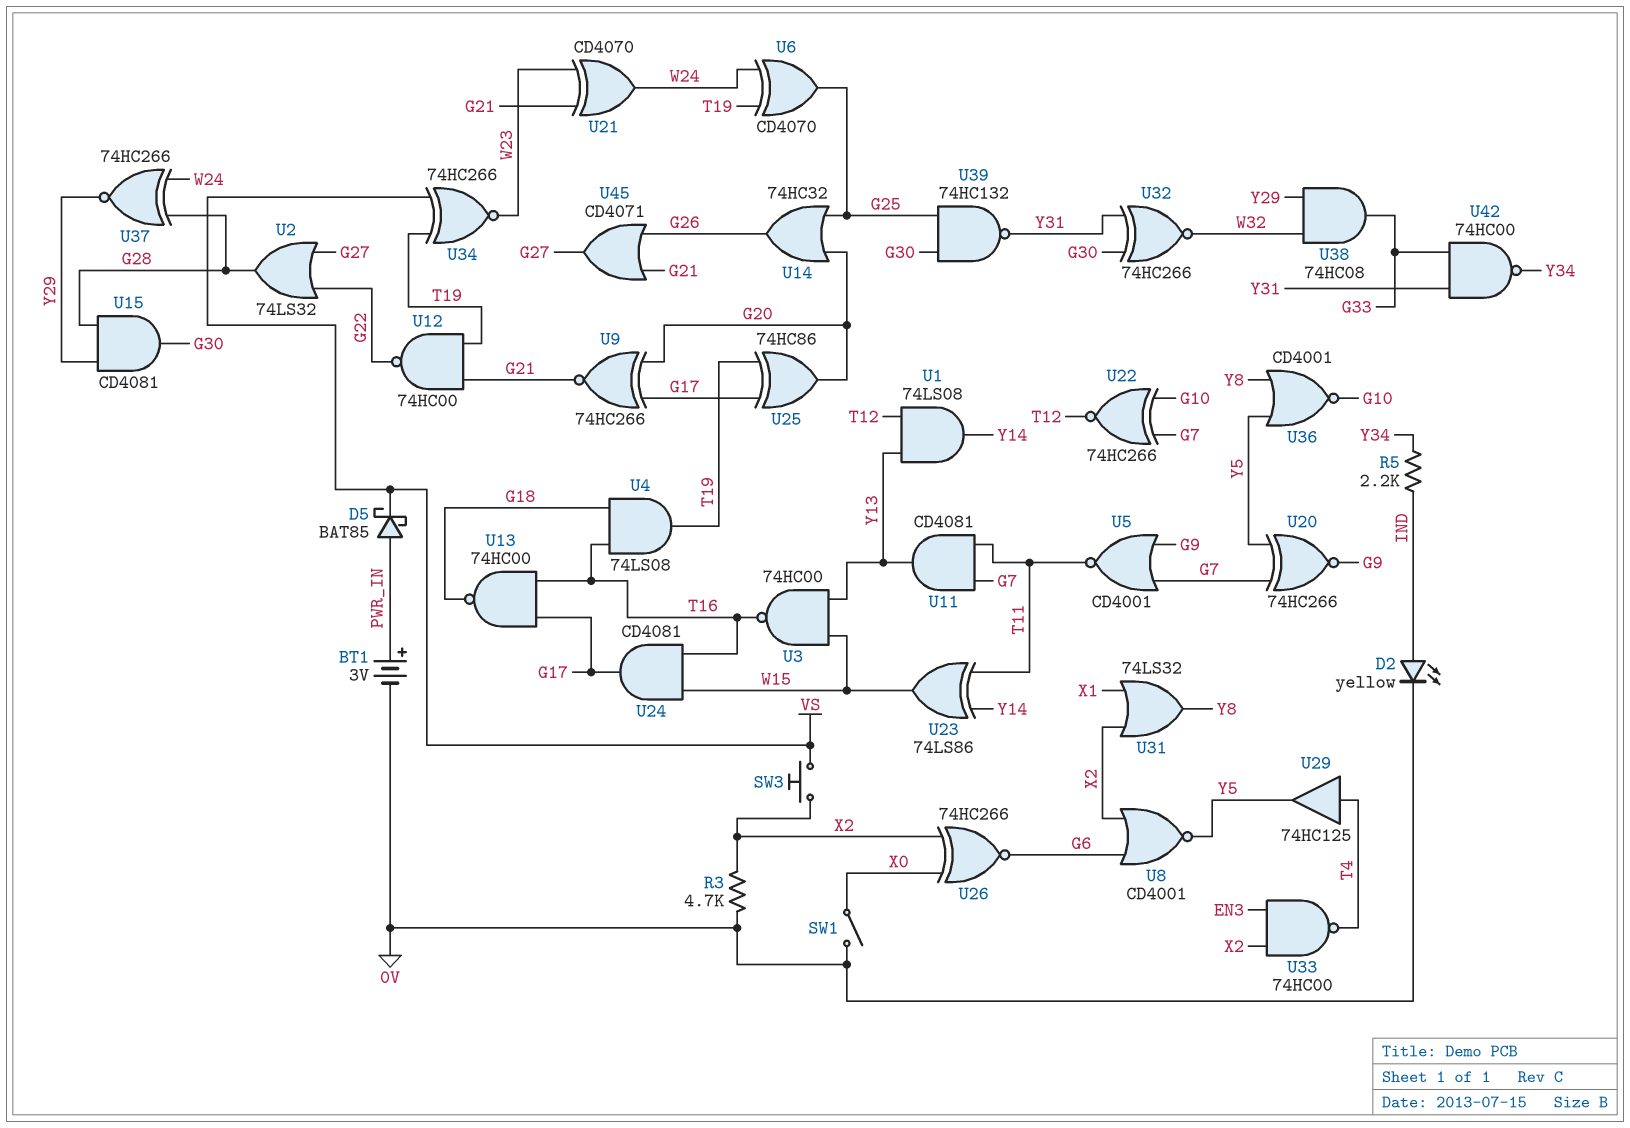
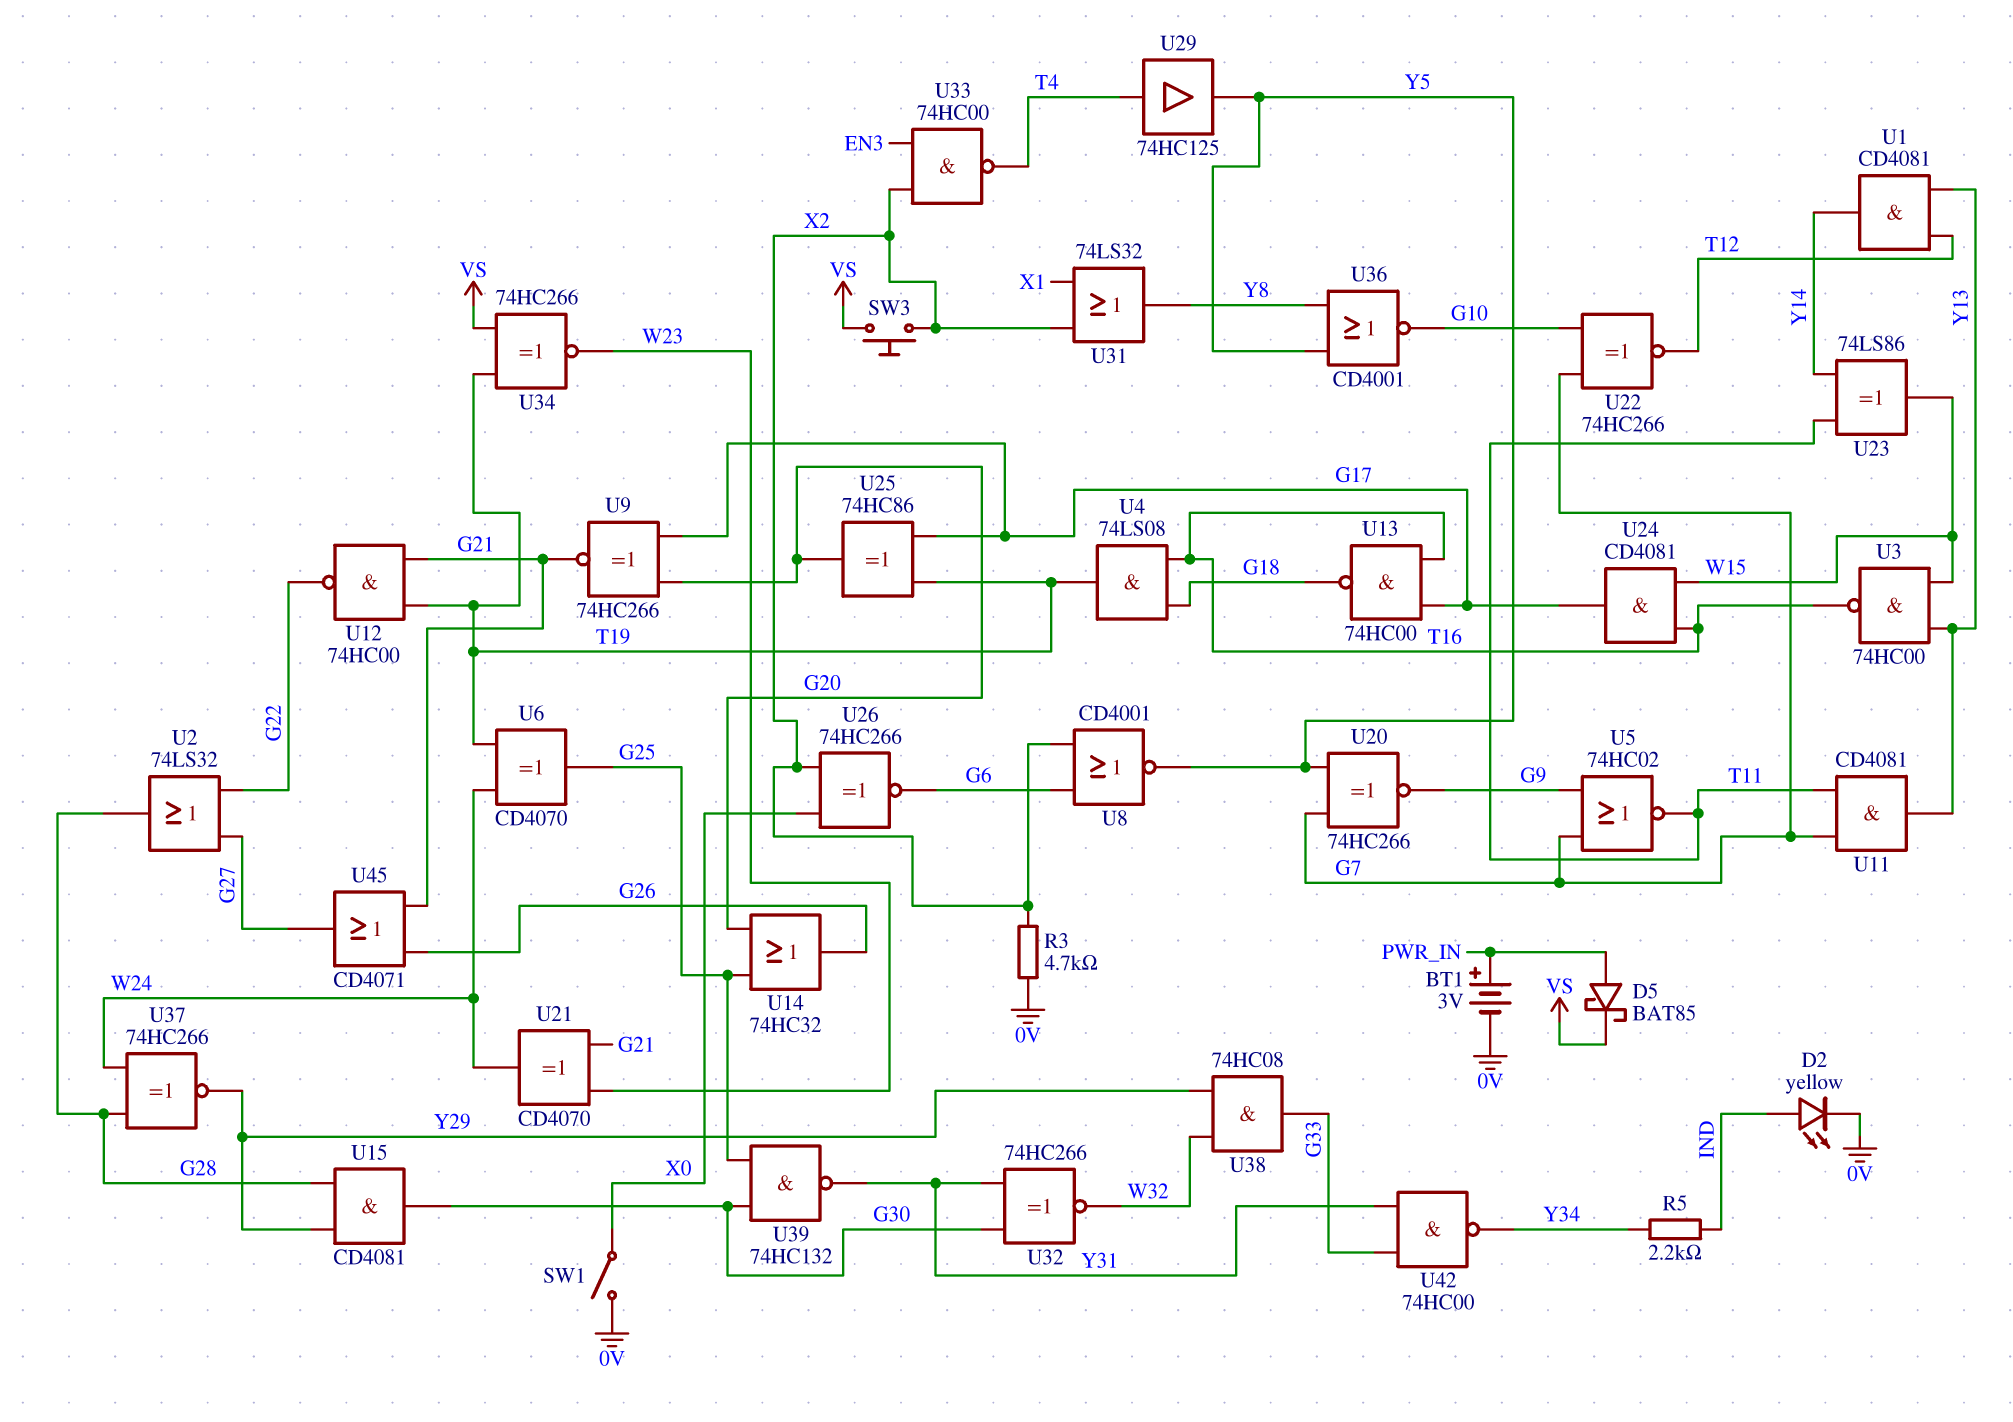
U1: AND 74LS08 (in T12, in Y13, out Y14) -> AND CD4081 (in T12, in Y13, out Y14)
U5: NOR CD4001 (in G7, in G9, out T11) -> NOR 74HC02 (in G7, in G9, out T11)

